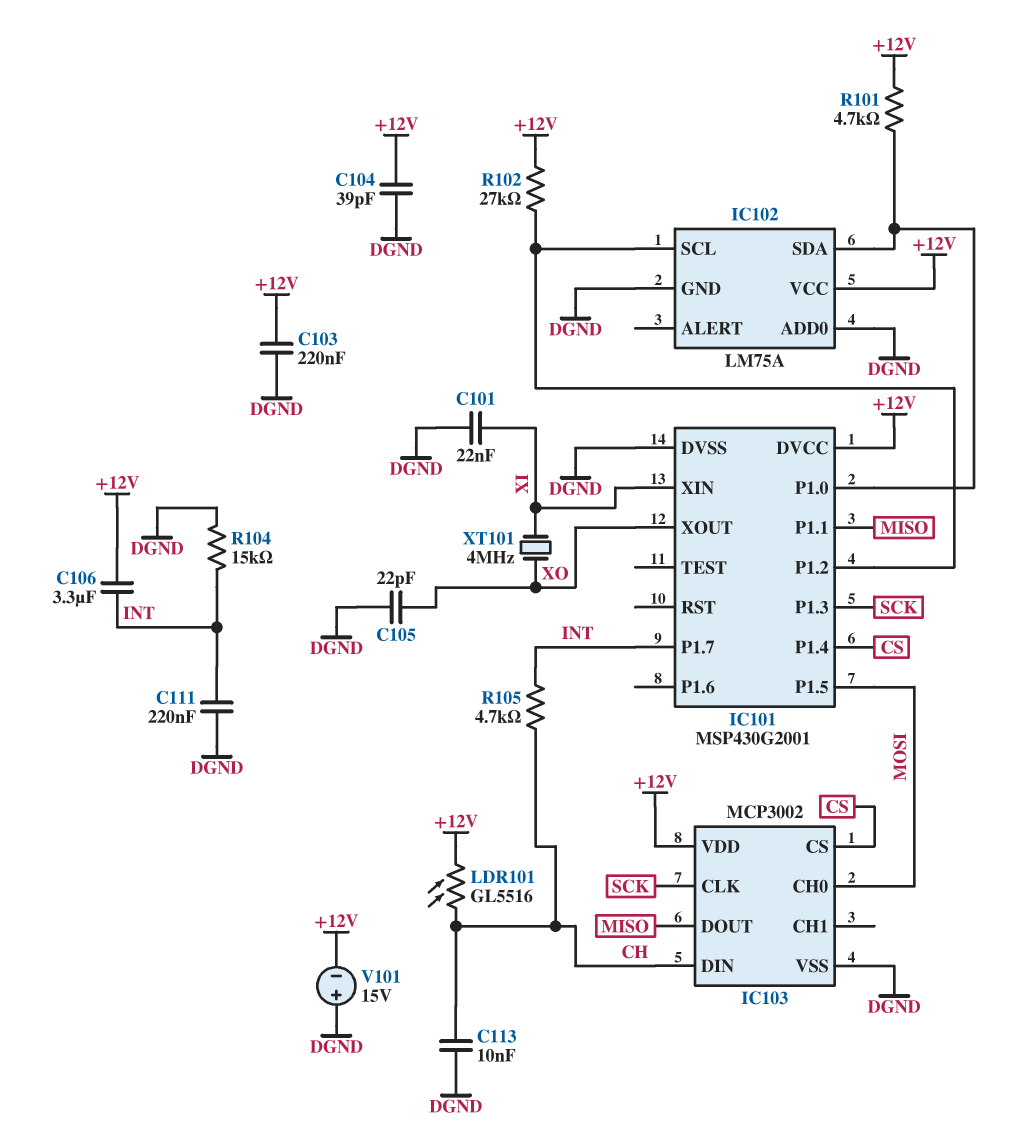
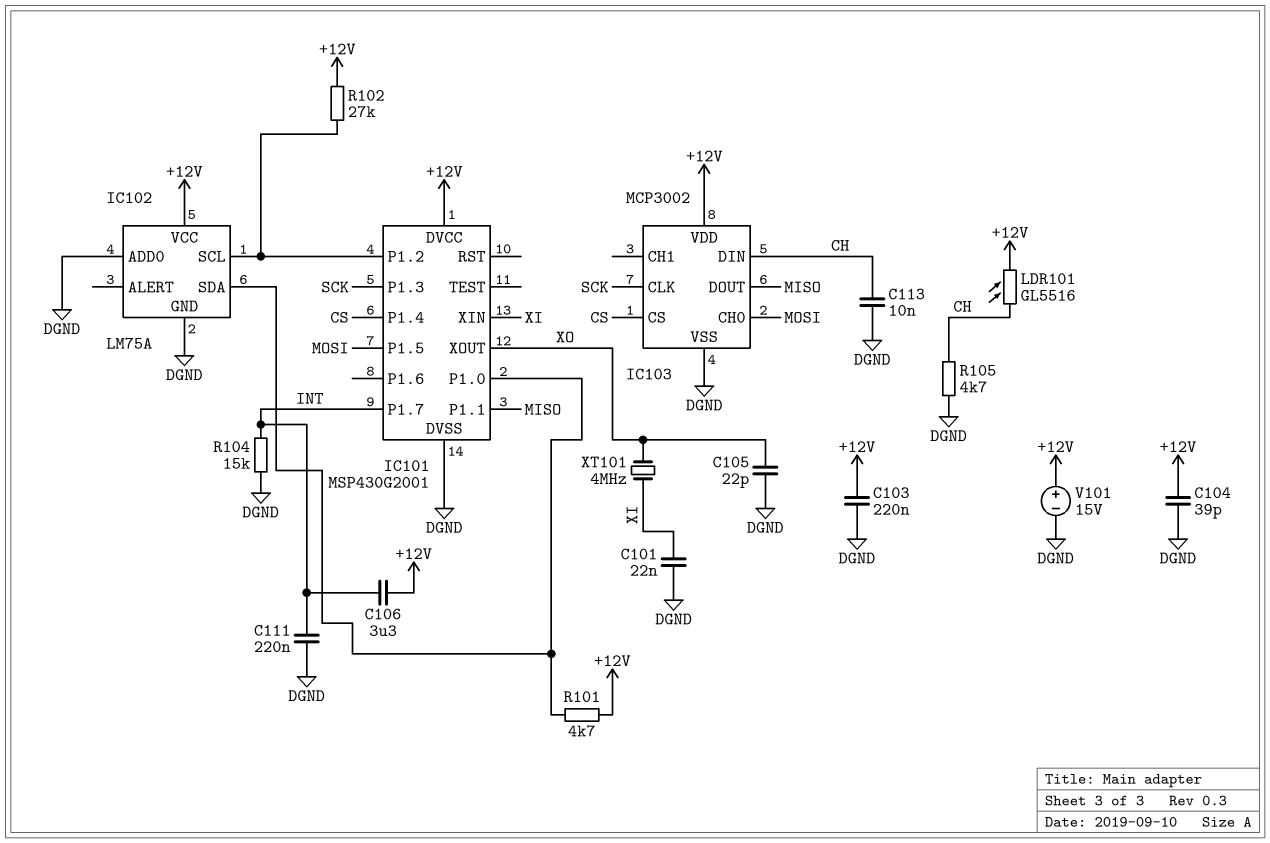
R105: 4.7k (CH, INT) -> 4.7k (CH, DGND)
V101: 15V (plus DGND, minus +12V) -> 15V (plus +12V, minus DGND)

